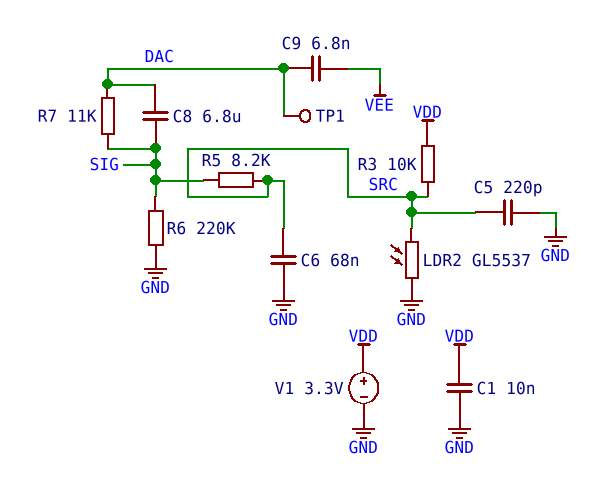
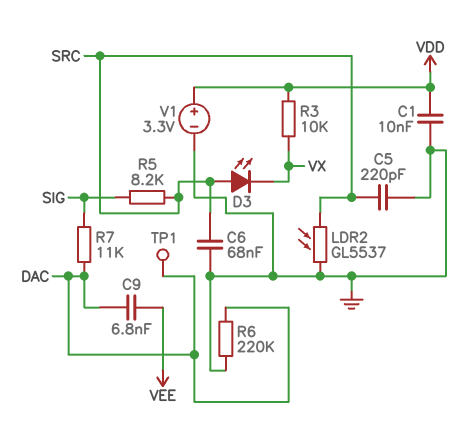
C8: 6.8uF (DAC, SIG) -> none
D3: none -> LED (A SRC, K VX)
R3: 10k (SRC, VDD) -> 10k (VDD, VX)
R6: 220k (GND, SIG) -> 220k (DAC, GND)

